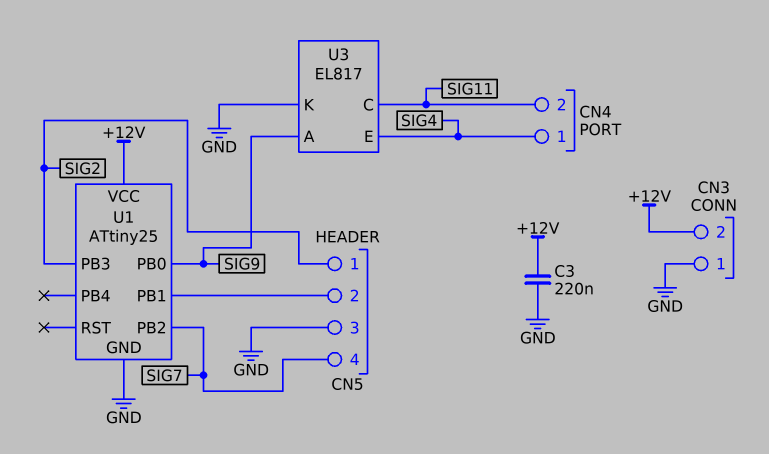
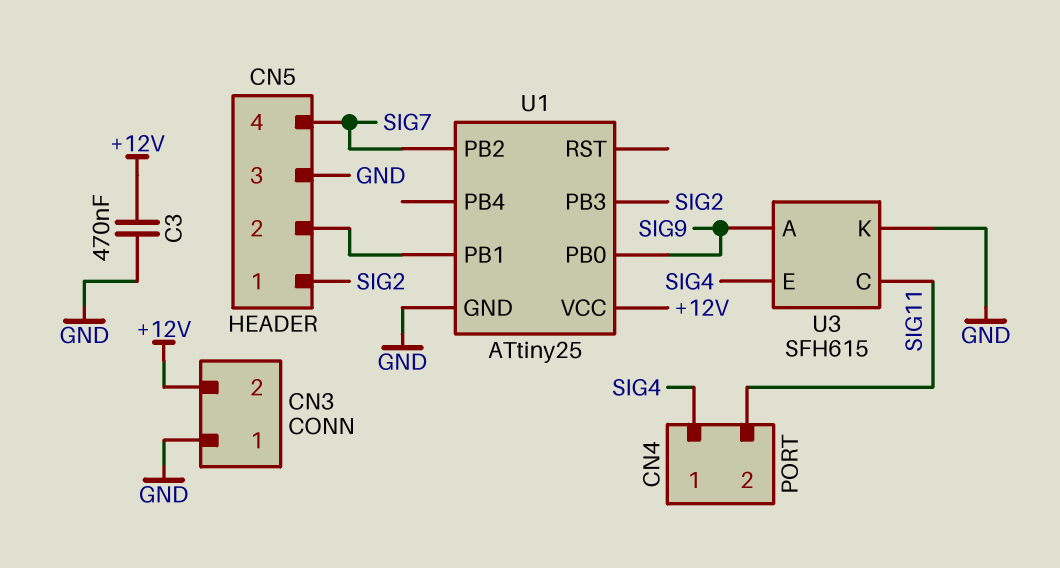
C3: 220nF (+12V, GND) -> 470nF (+12V, GND)
U3: EL817 -> SFH615

